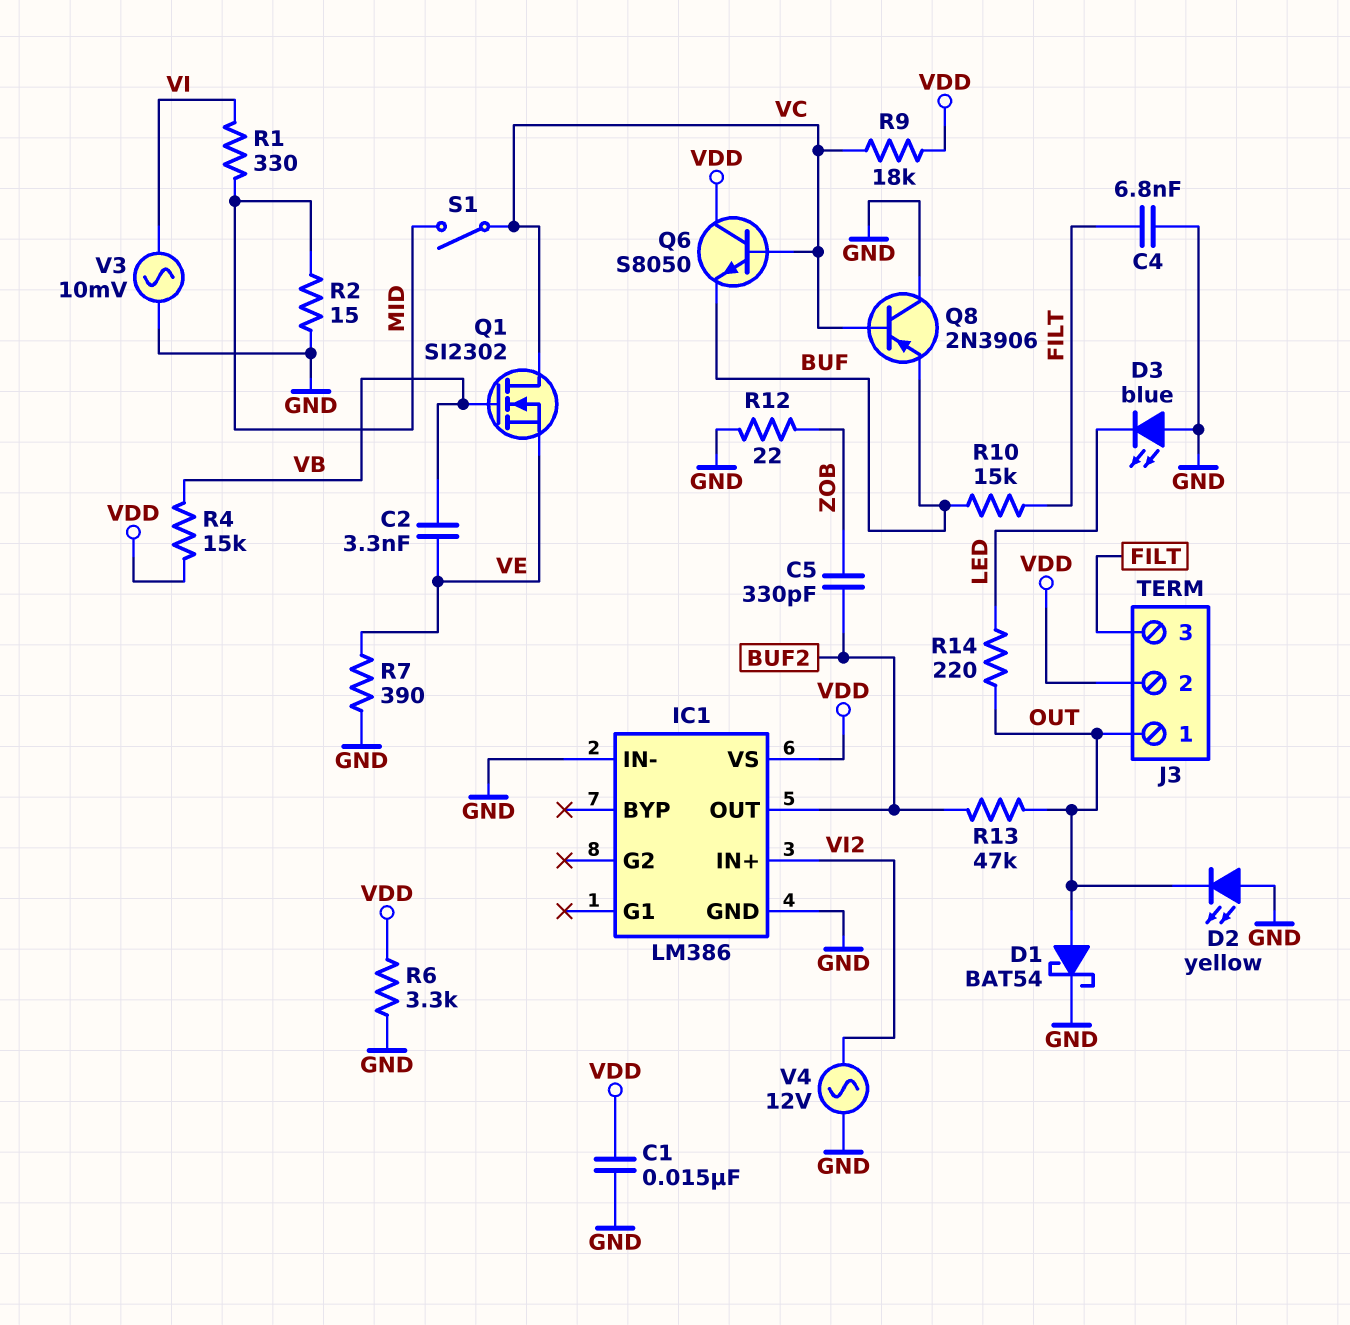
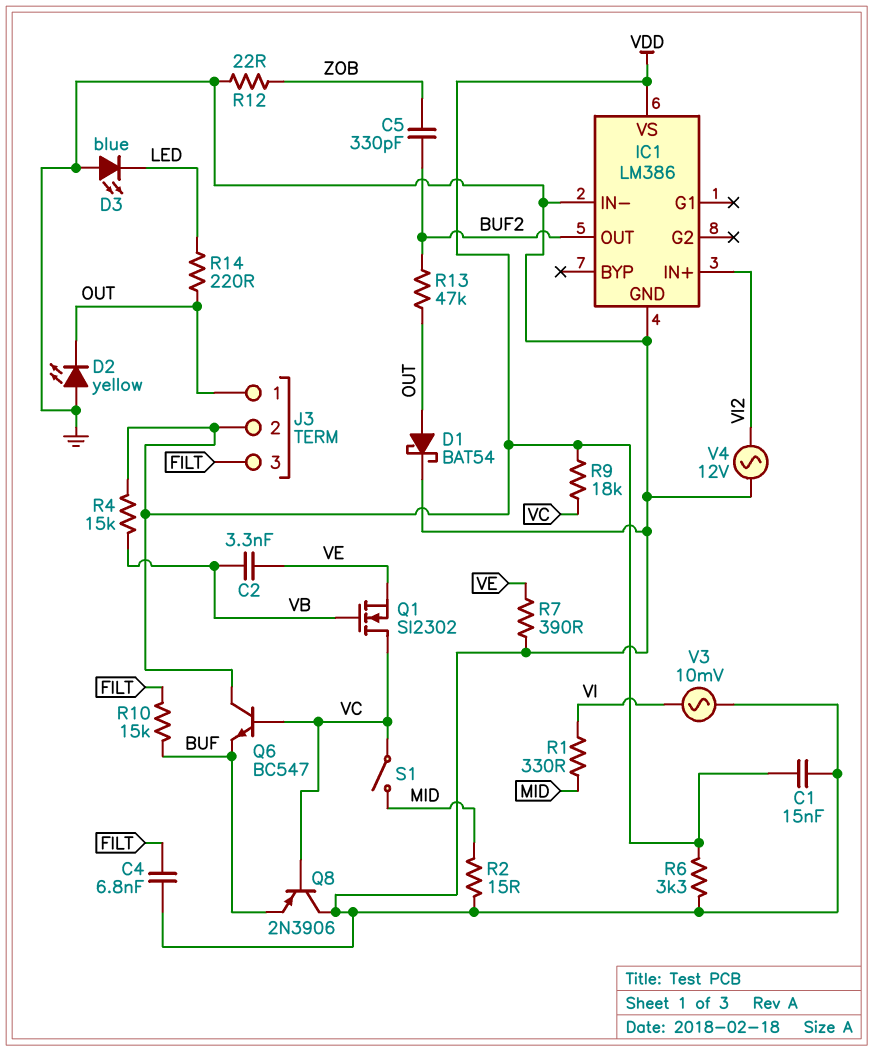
Q6: NPN S8050 (B VC, C VDD, E BUF) -> NPN BC547 (B VC, C VDD, E BUF)

